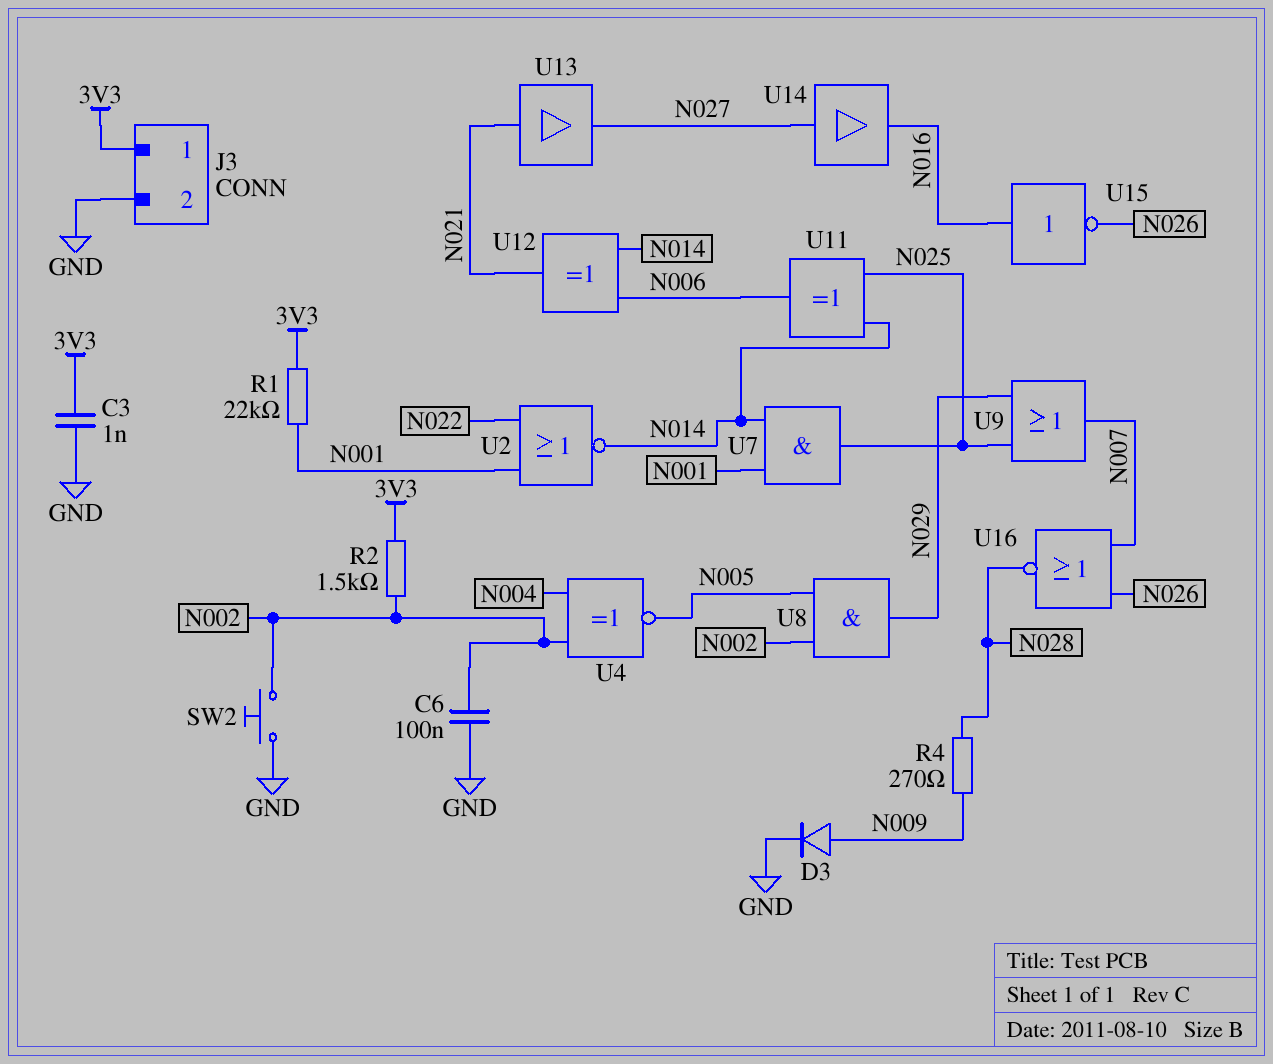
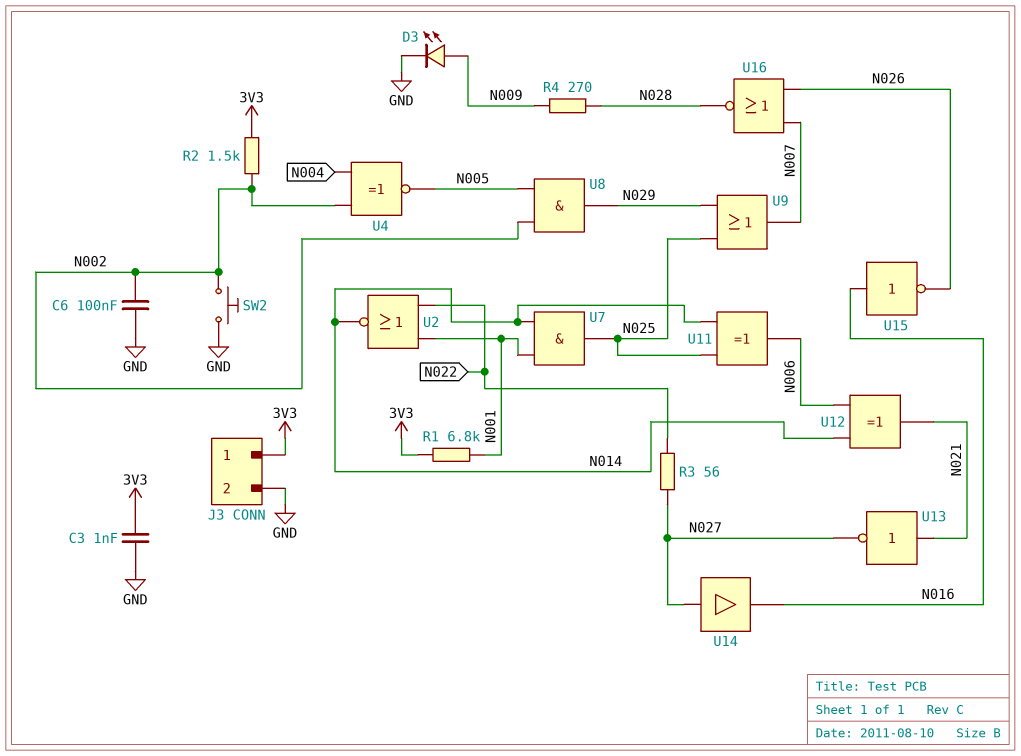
D3: diode (A N009, K GND) -> LED (A N009, K GND)
R1: 22k (3V3, N001) -> 6.8k (3V3, N001)
R3: none -> 56 (N022, N027)
U13: buffer (in N021, out N027) -> NOT (in N021, out N027)

